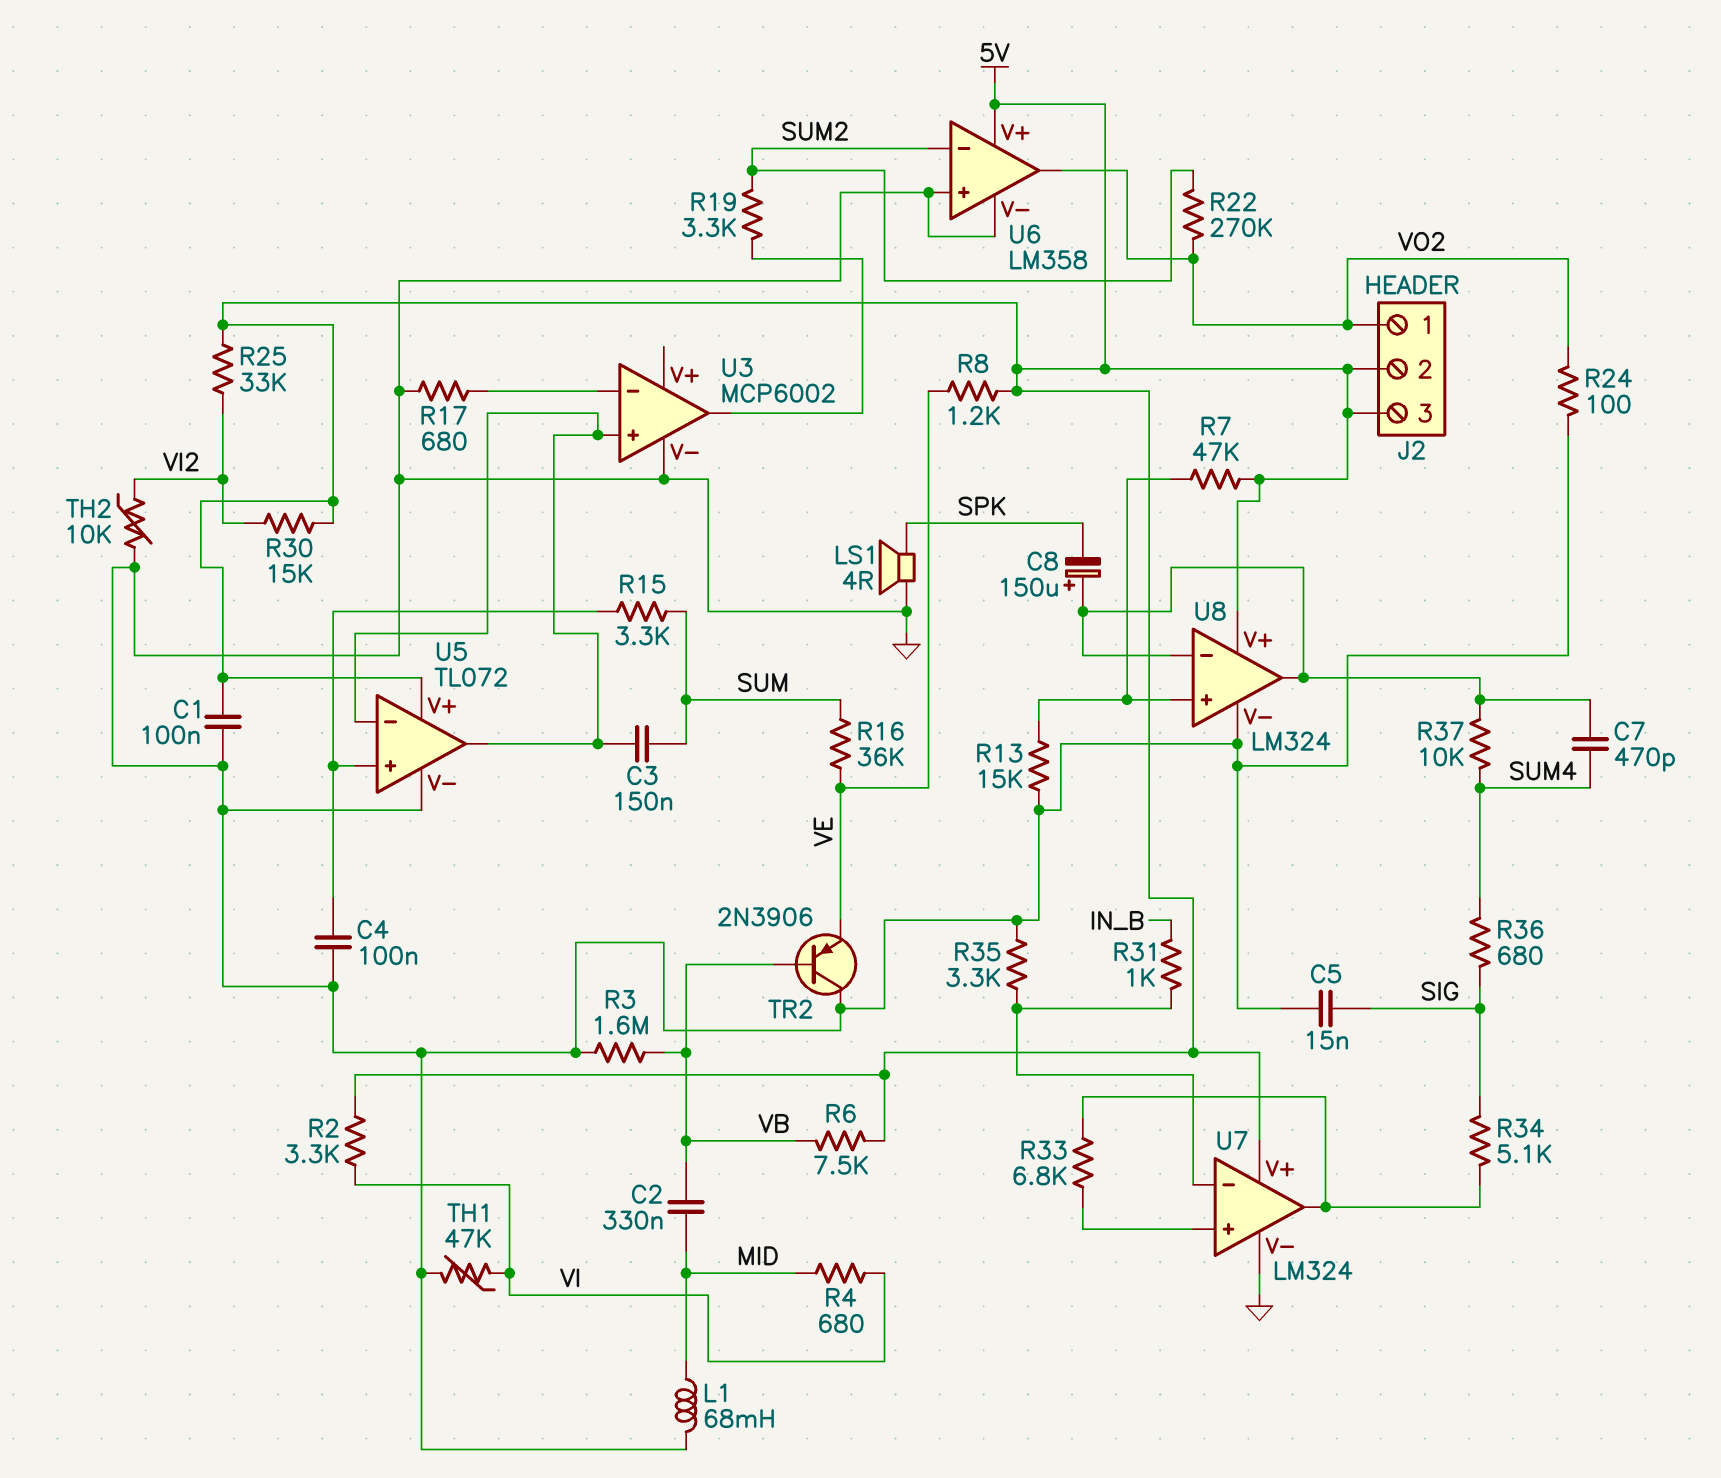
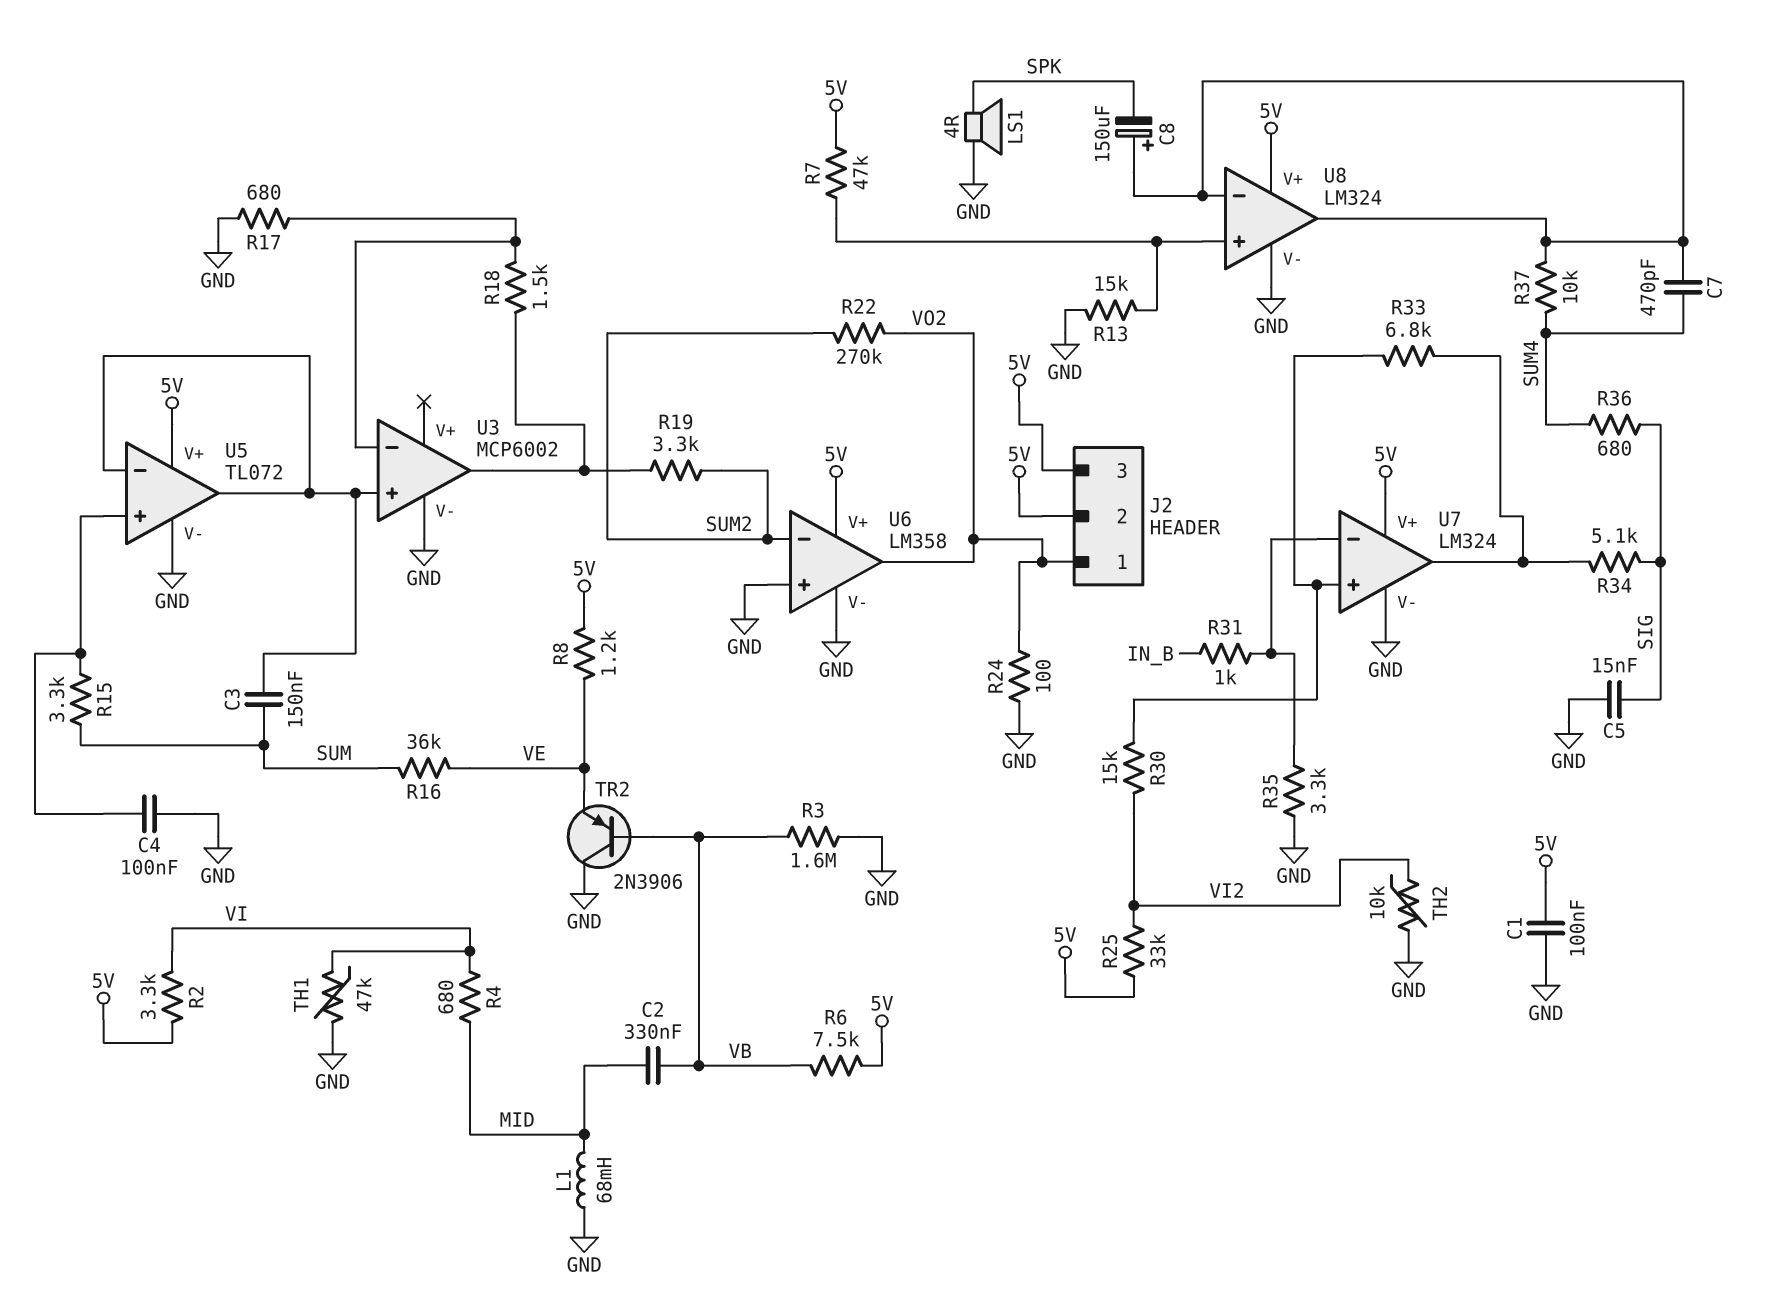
R18: none -> 1.5k (U3/in-, U3/out)
R30: 15k (5V, VI2) -> 15k (U7/in+, VI2)

